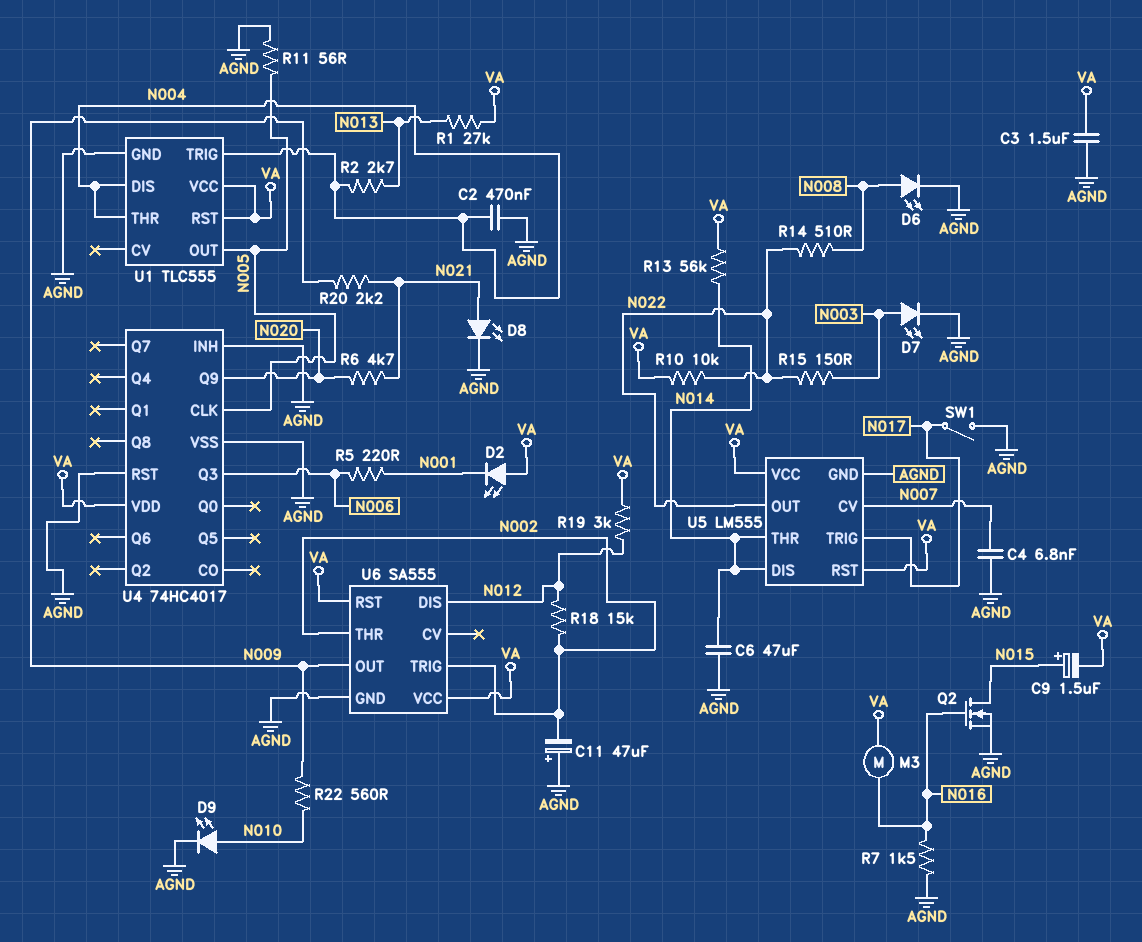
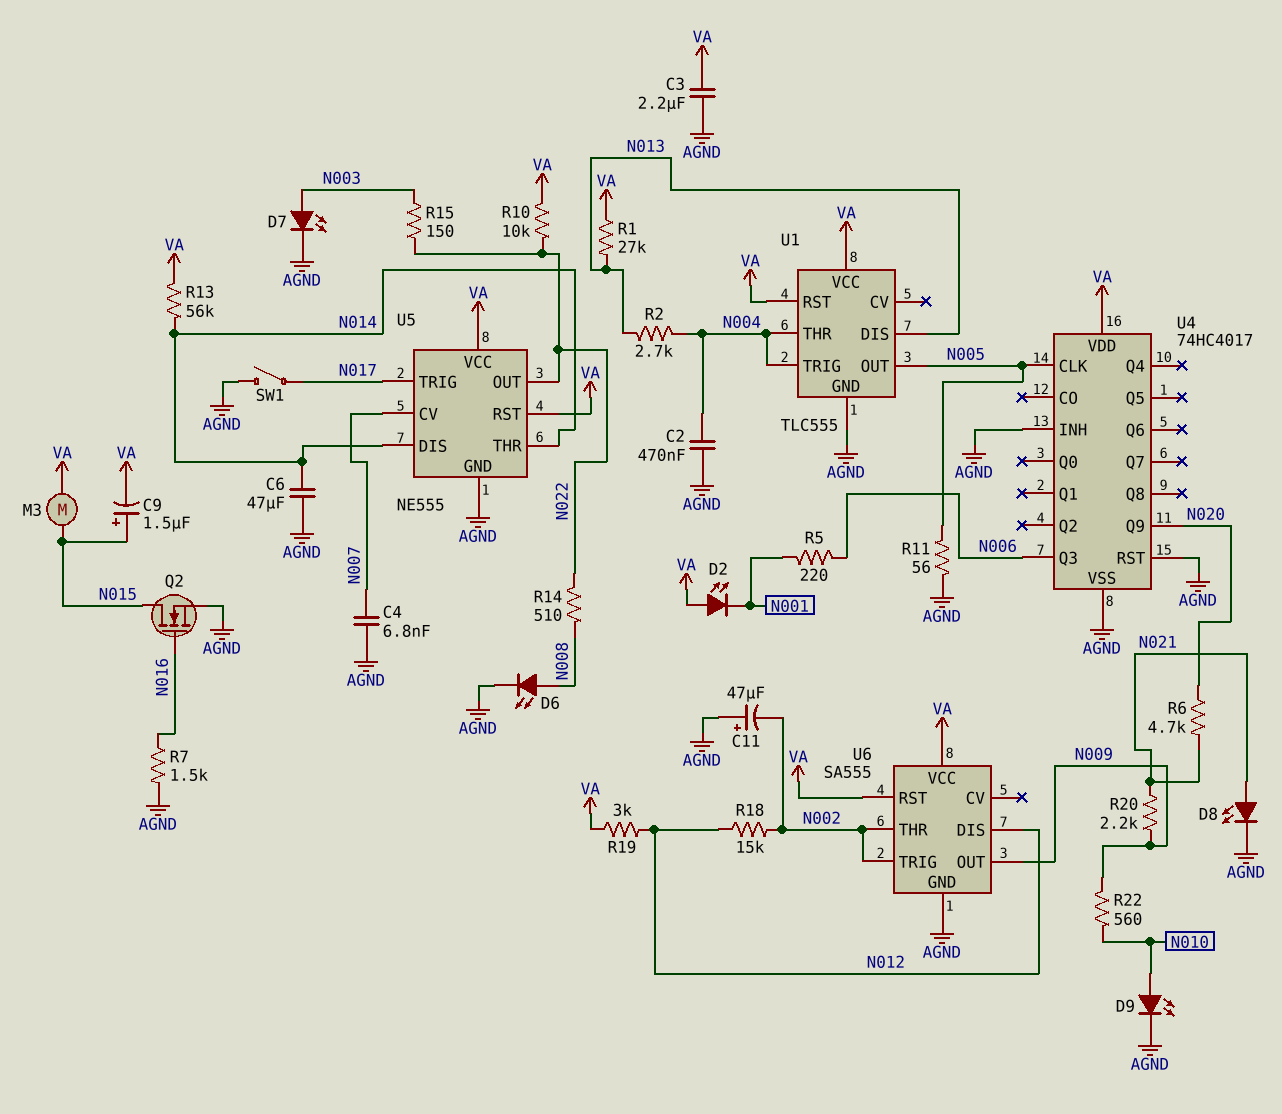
C3: 1.5uF (AGND, VA) -> 2.2uF (AGND, VA)
M3: motor (N016, VA) -> motor (N015, VA)
U1 pin DIS: N004 -> N013
U5: LM555 -> NE555

